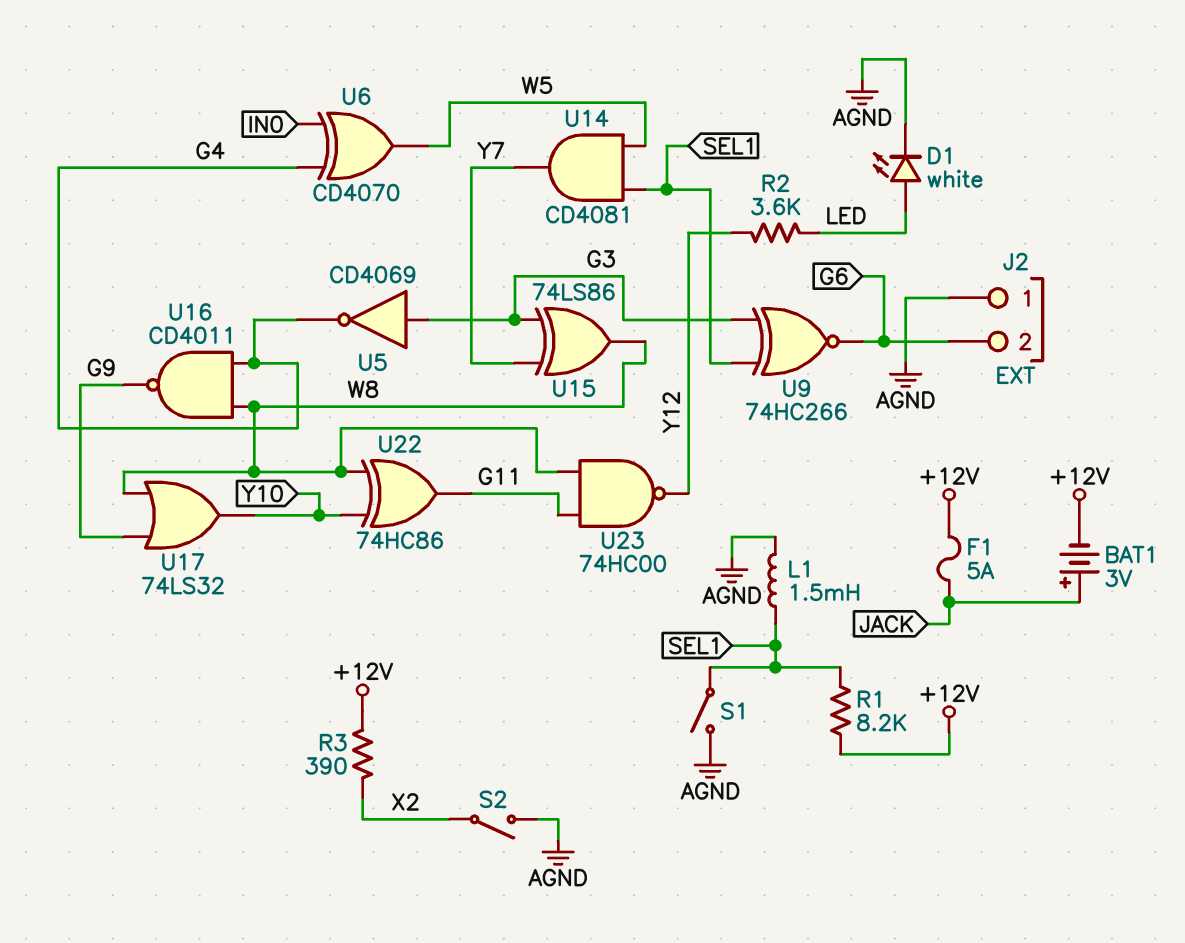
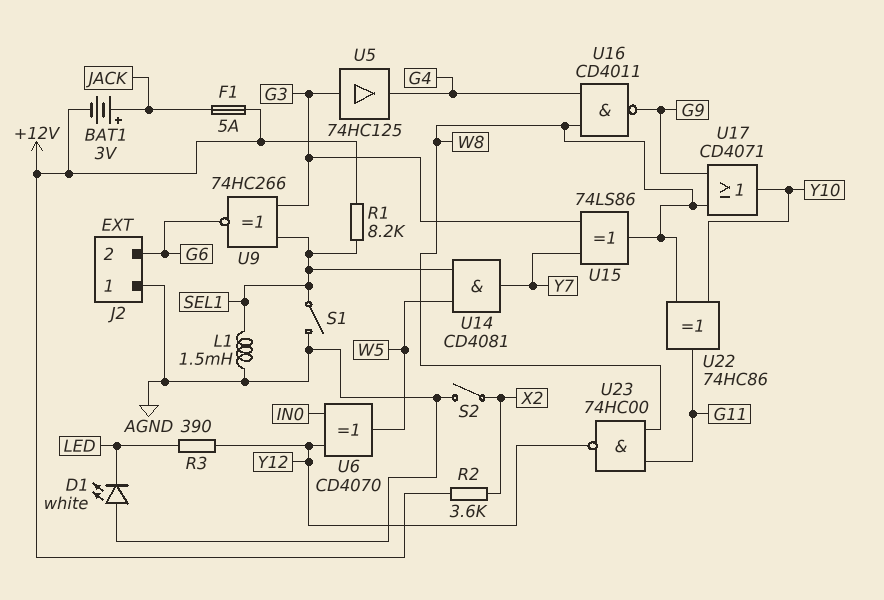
D1: LED white (A LED, K AGND) -> LED white (A AGND, K LED)
R2: 3.6k (LED, Y12) -> 3.6k (+12V, X2)
R3: 390 (+12V, X2) -> 390 (LED, Y12)
U5: NOT CD4069 (in G3, out G4) -> buffer 74HC125 (in G3, out G4)
U6: XOR CD4070 (in G4, in IN0, out W5) -> XOR CD4070 (in IN0, in Y12, out W5)
U17: OR 74LS32 (in G9, in W8, out Y10) -> OR CD4071 (in G9, in W8, out Y10)

